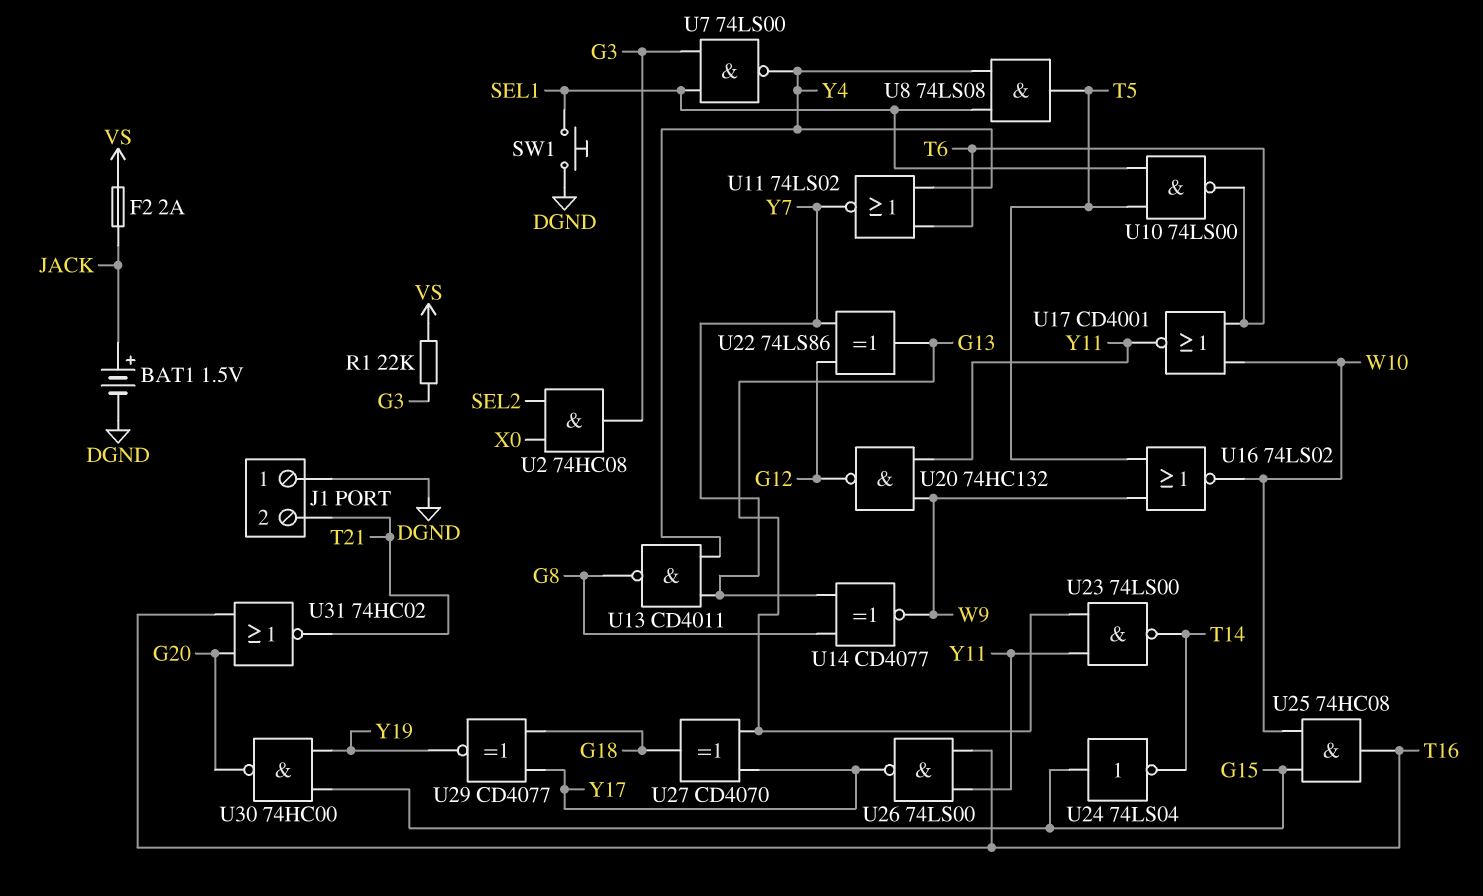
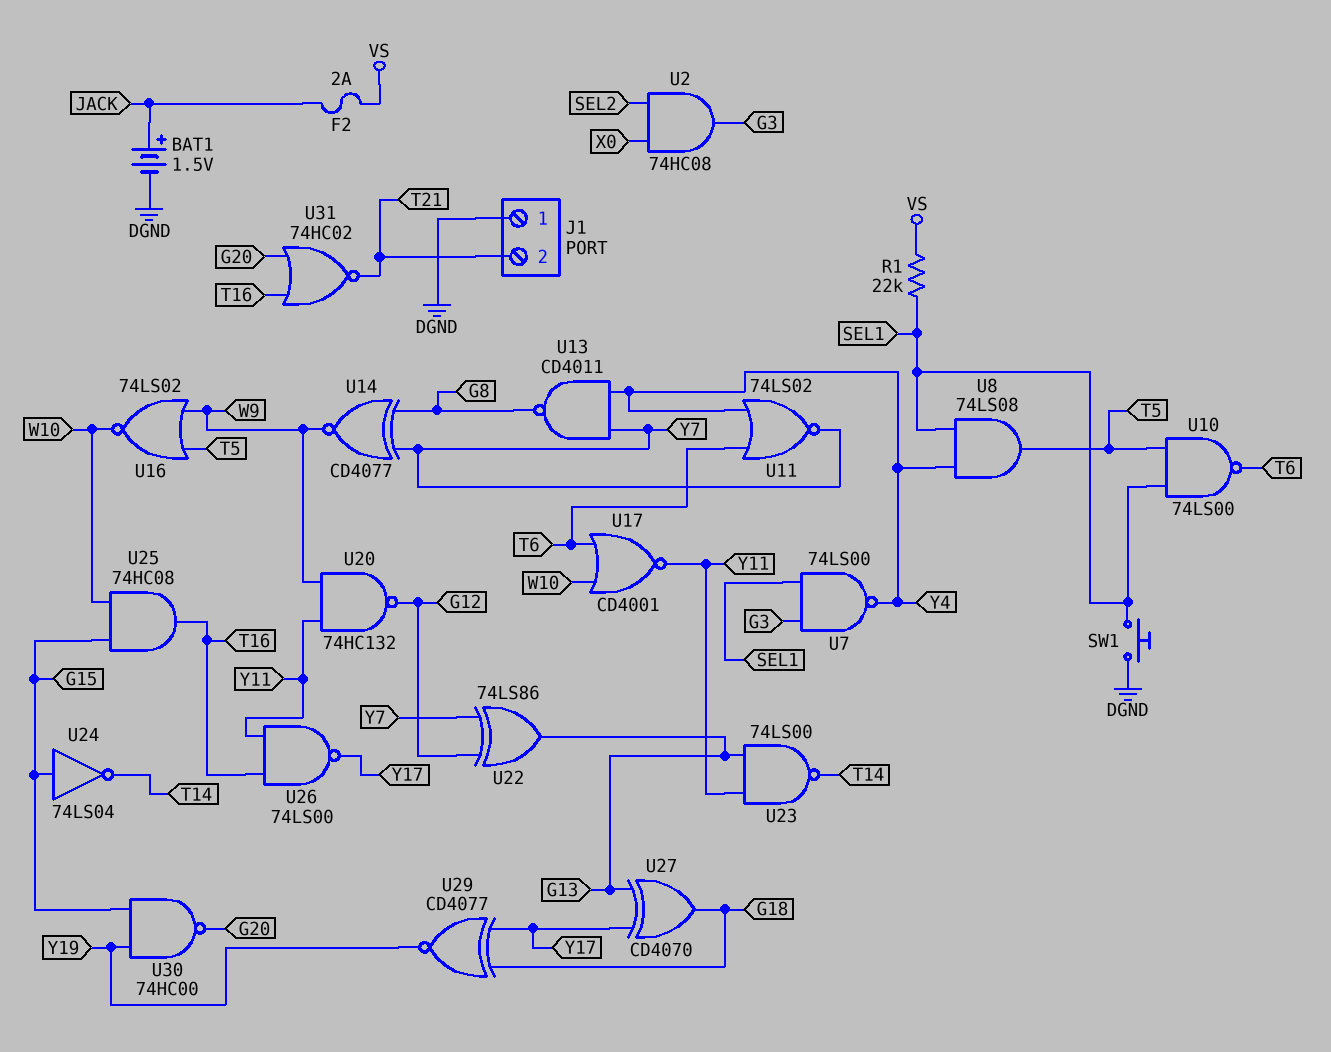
R1: 22k (G3, VS) -> 22k (SEL1, VS)

